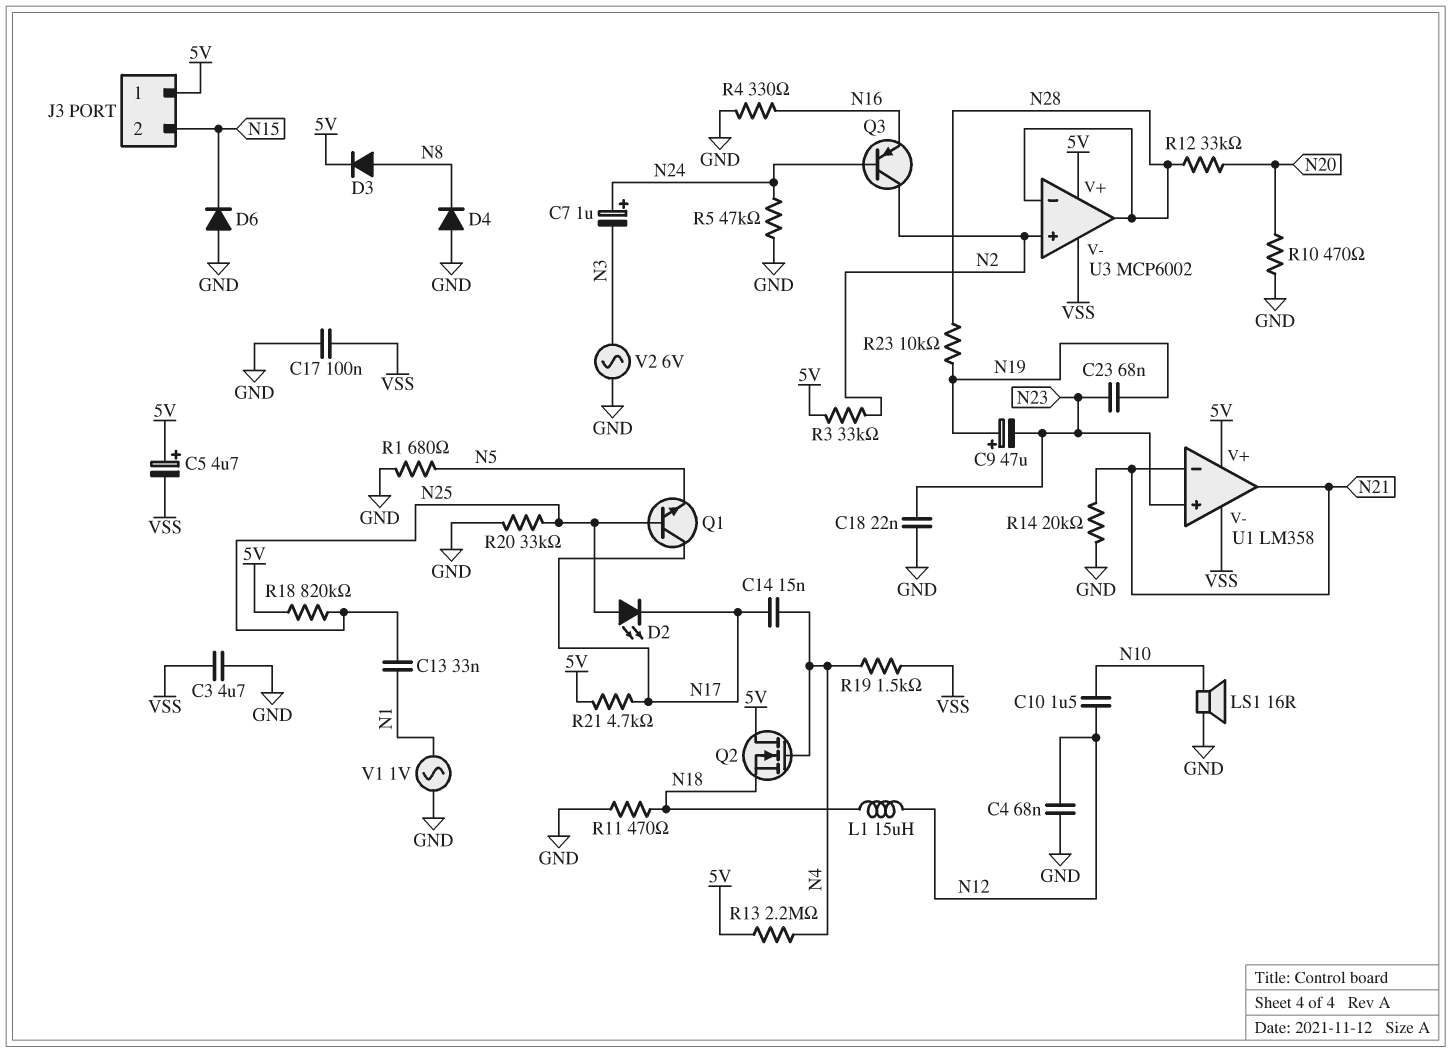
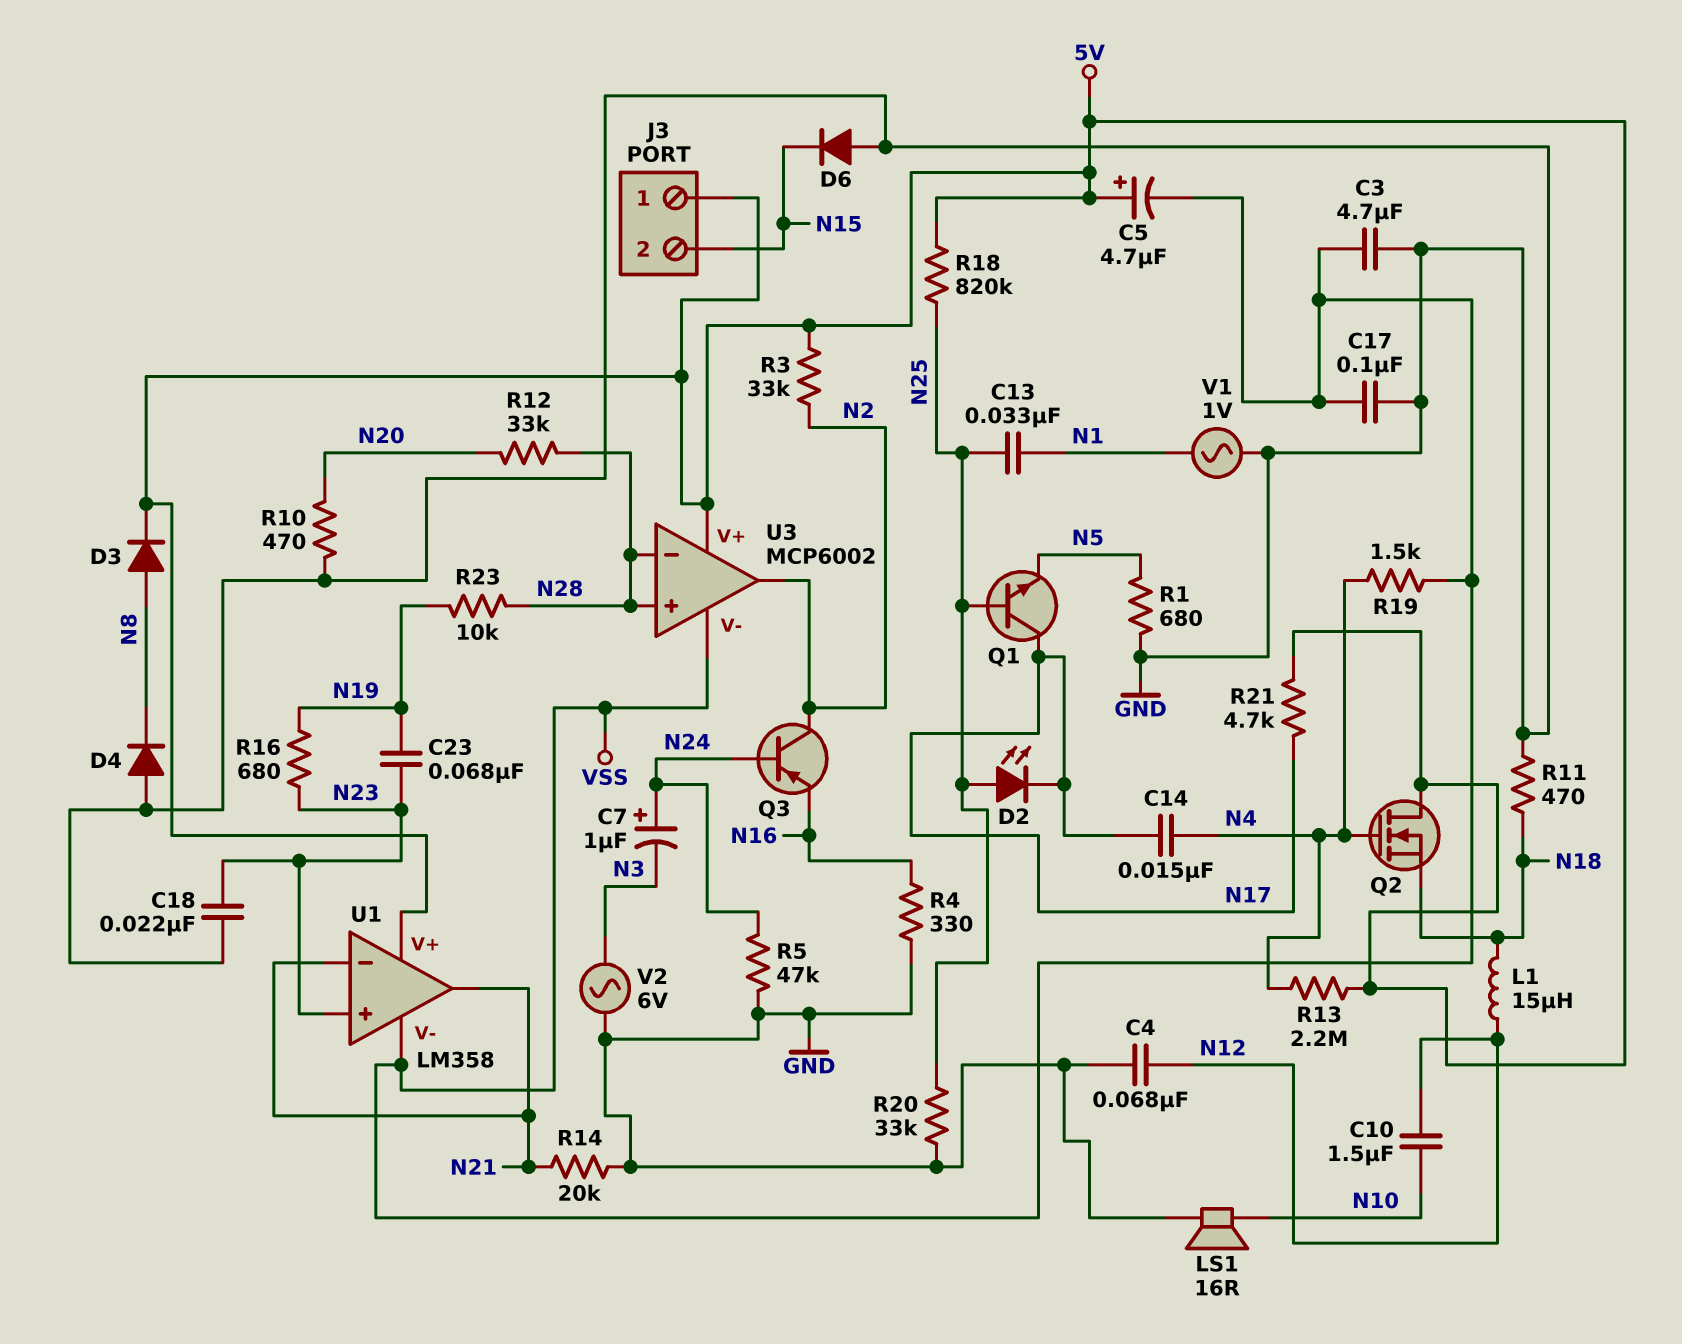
C9: 47uF (plus N19, minus N23) -> none
R16: none -> 680 (N19, N23)
U3 pin in+: N2 -> N28
U3 pin out: N28 -> N2

